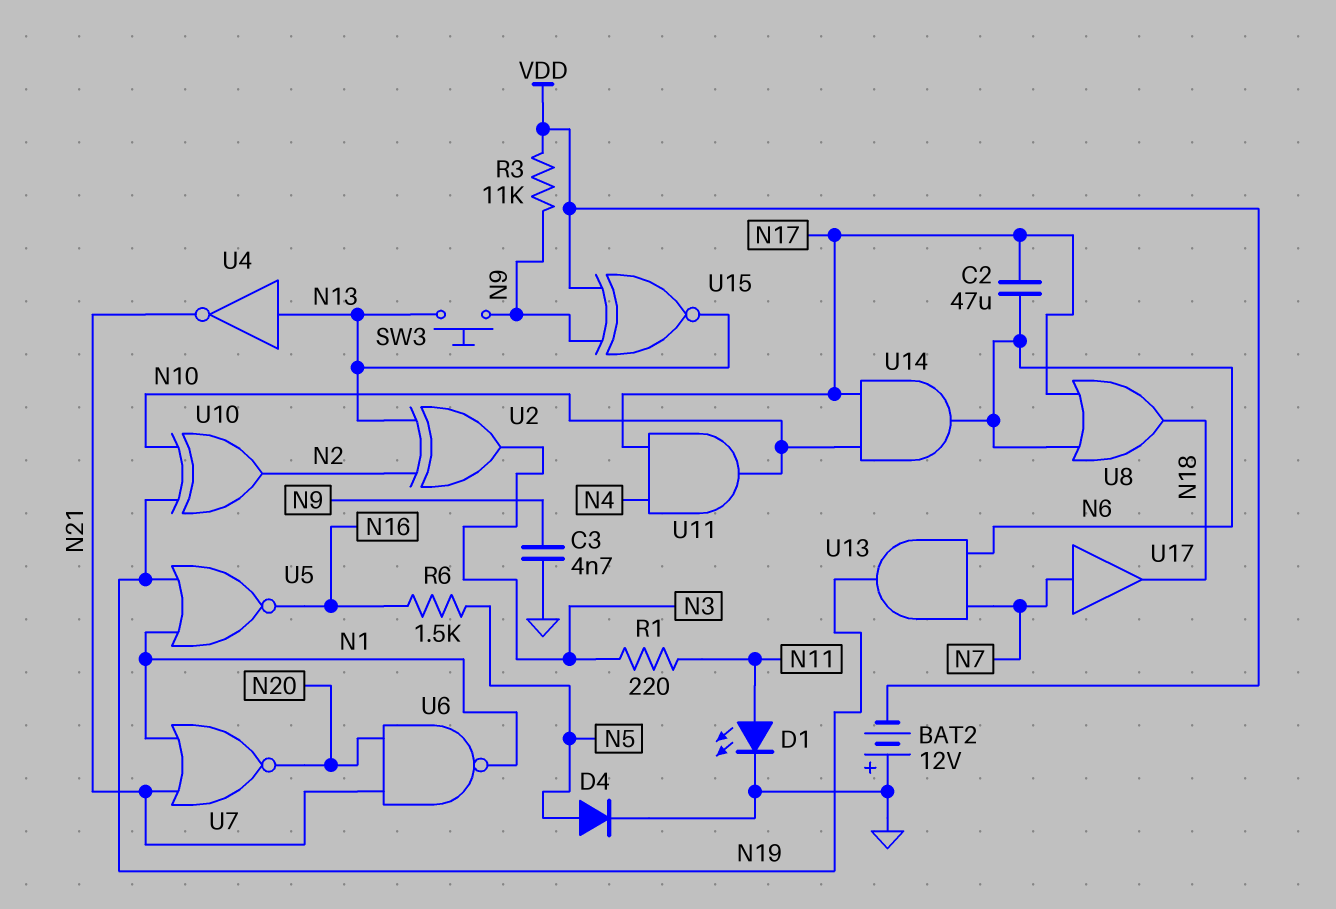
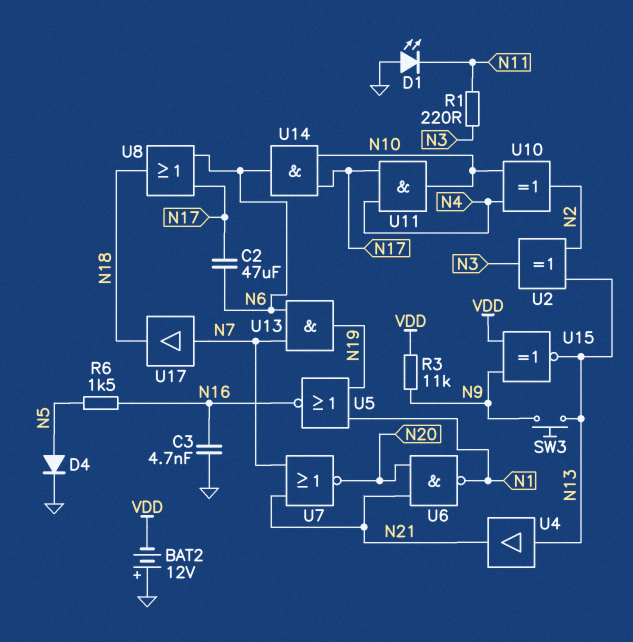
C3: 4.7nF (GND, N9) -> 4.7nF (GND, N16)
D1: LED (A N11, K GND) -> LED (A GND, K N11)
U4: NOT (in N13, out N21) -> buffer (in N13, out N21)
U7: NOR (in N1, in N21, out N20) -> NOR (in N7, in N21, out N20)
U10: XOR (in N10, in N19, out N2) -> XOR (in N4, in N10, out N2)

